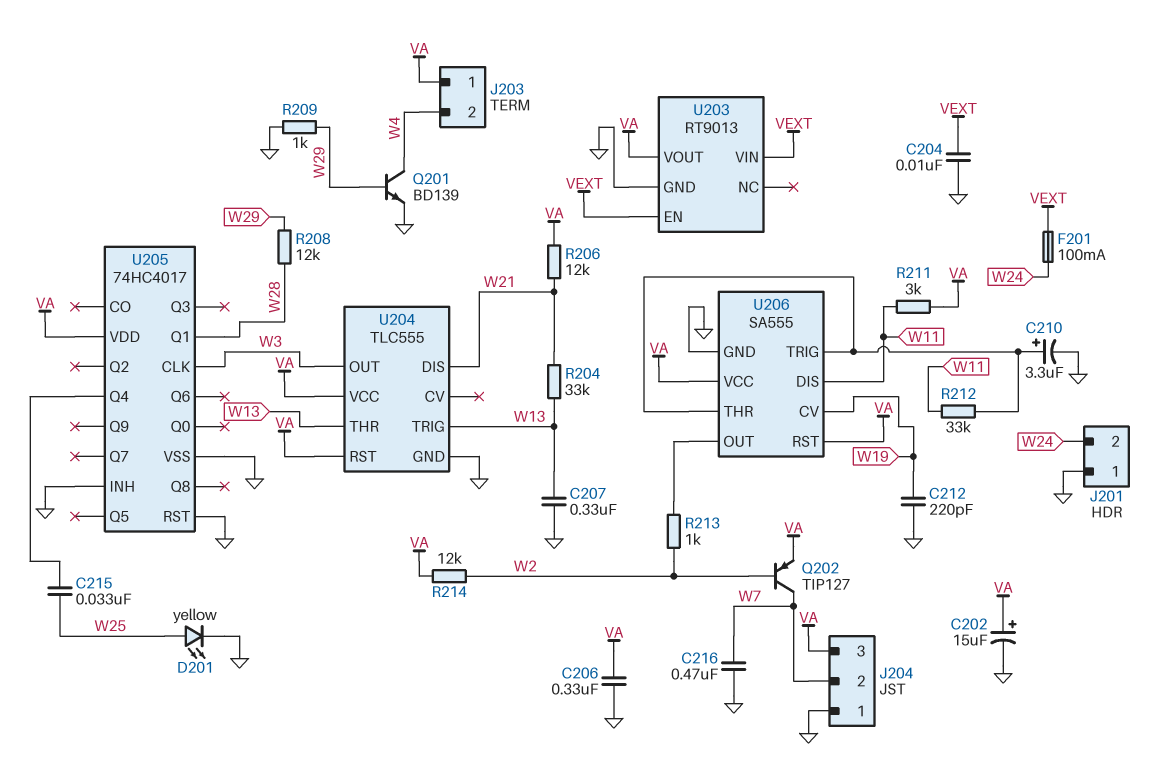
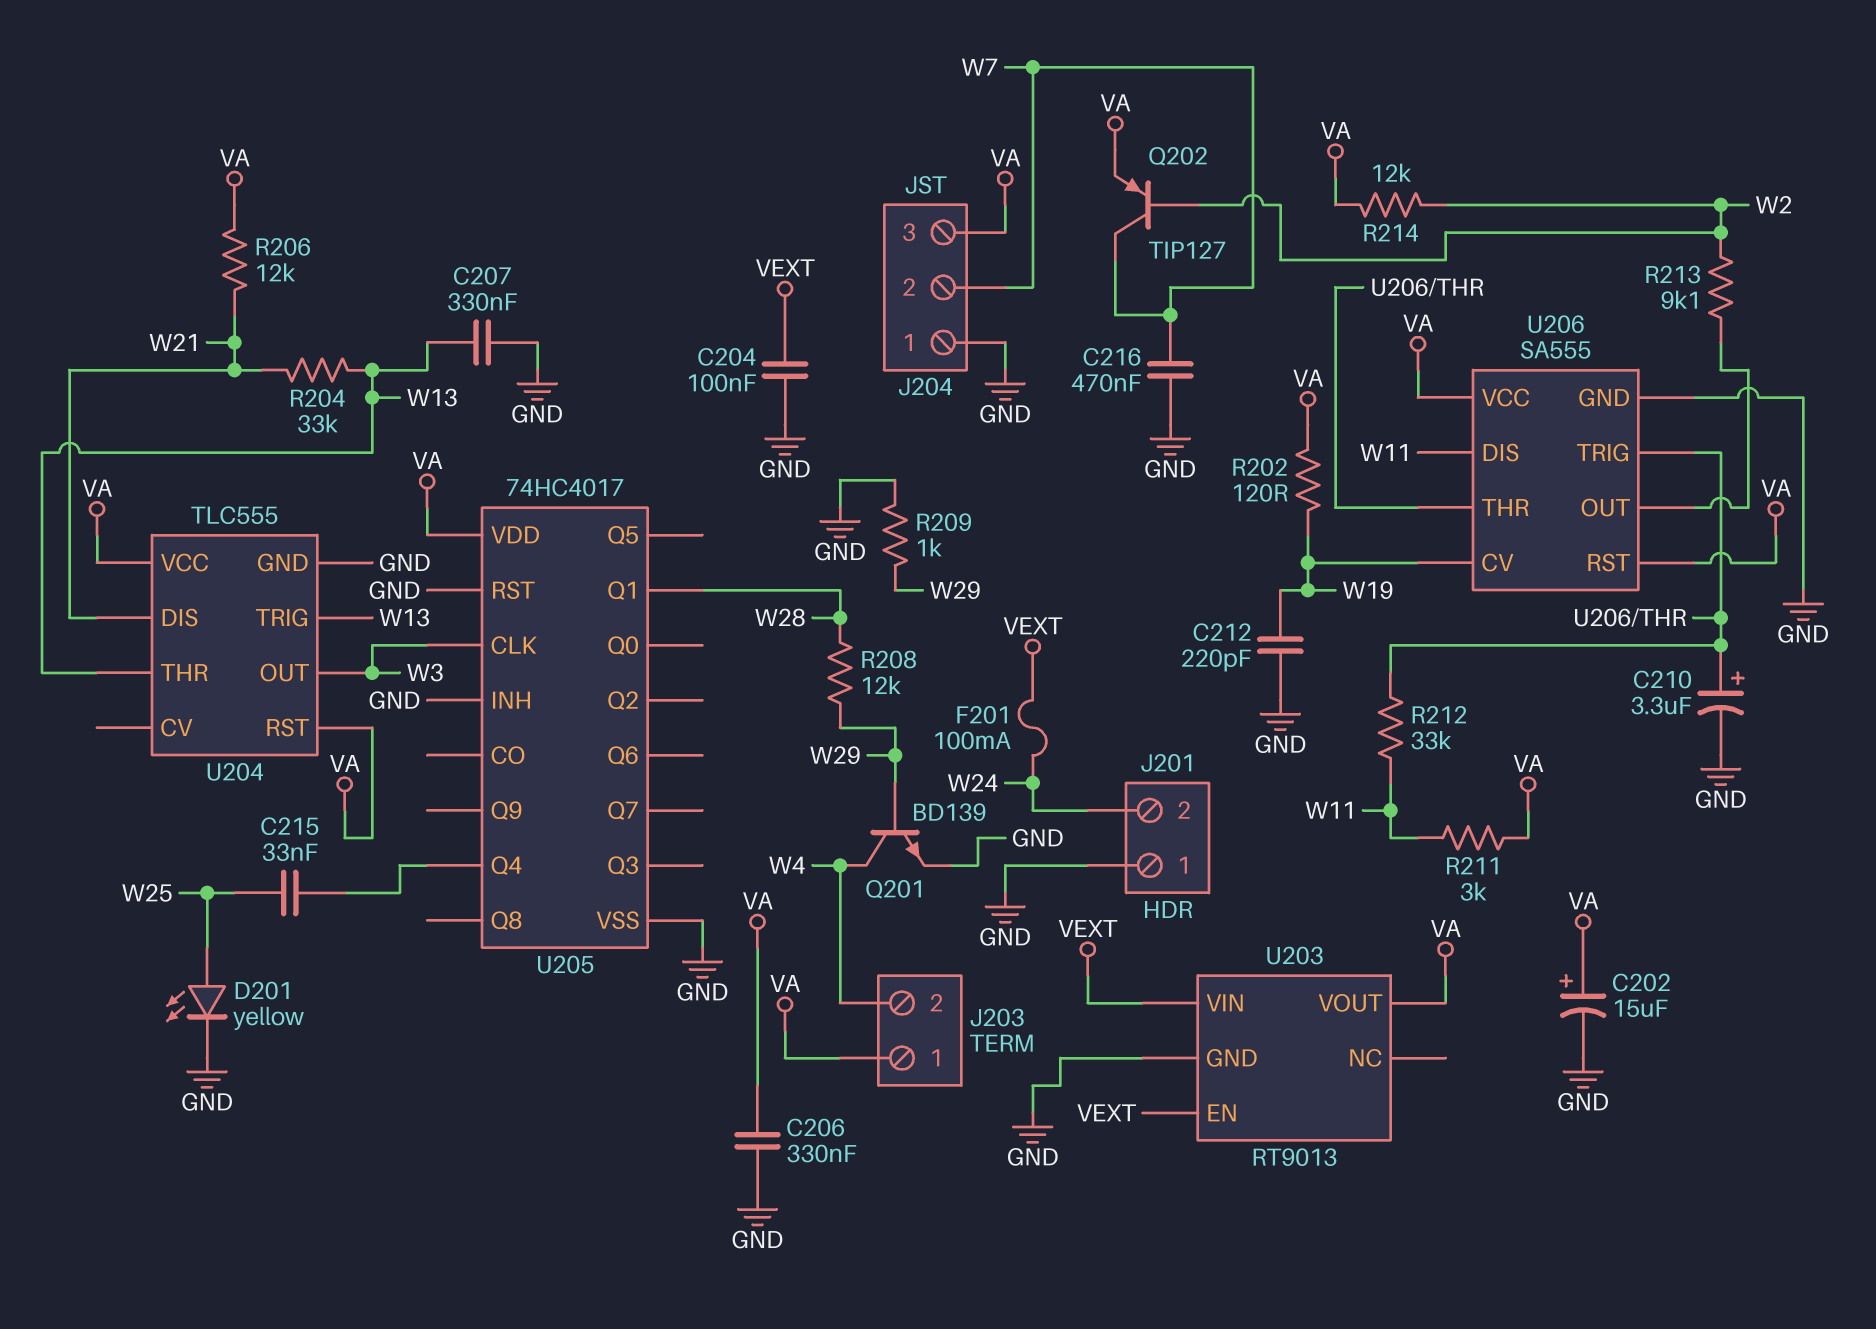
C204: 10nF (GND, VEXT) -> 100nF (GND, VEXT)
R202: none -> 120 (VA, W19)
R213: 1k (U206/OUT, W2) -> 9.1k (U206/OUT, W2)

